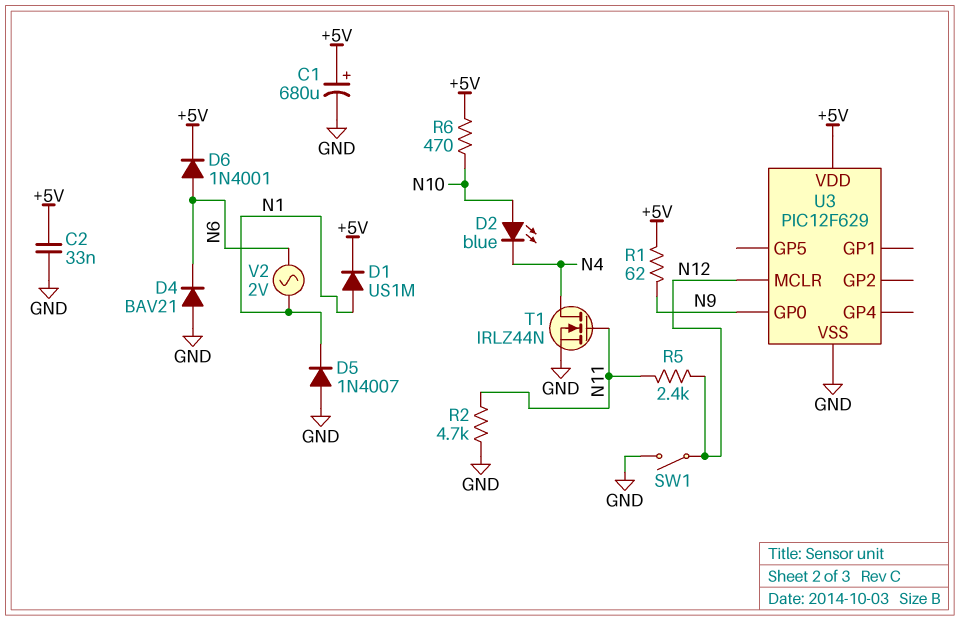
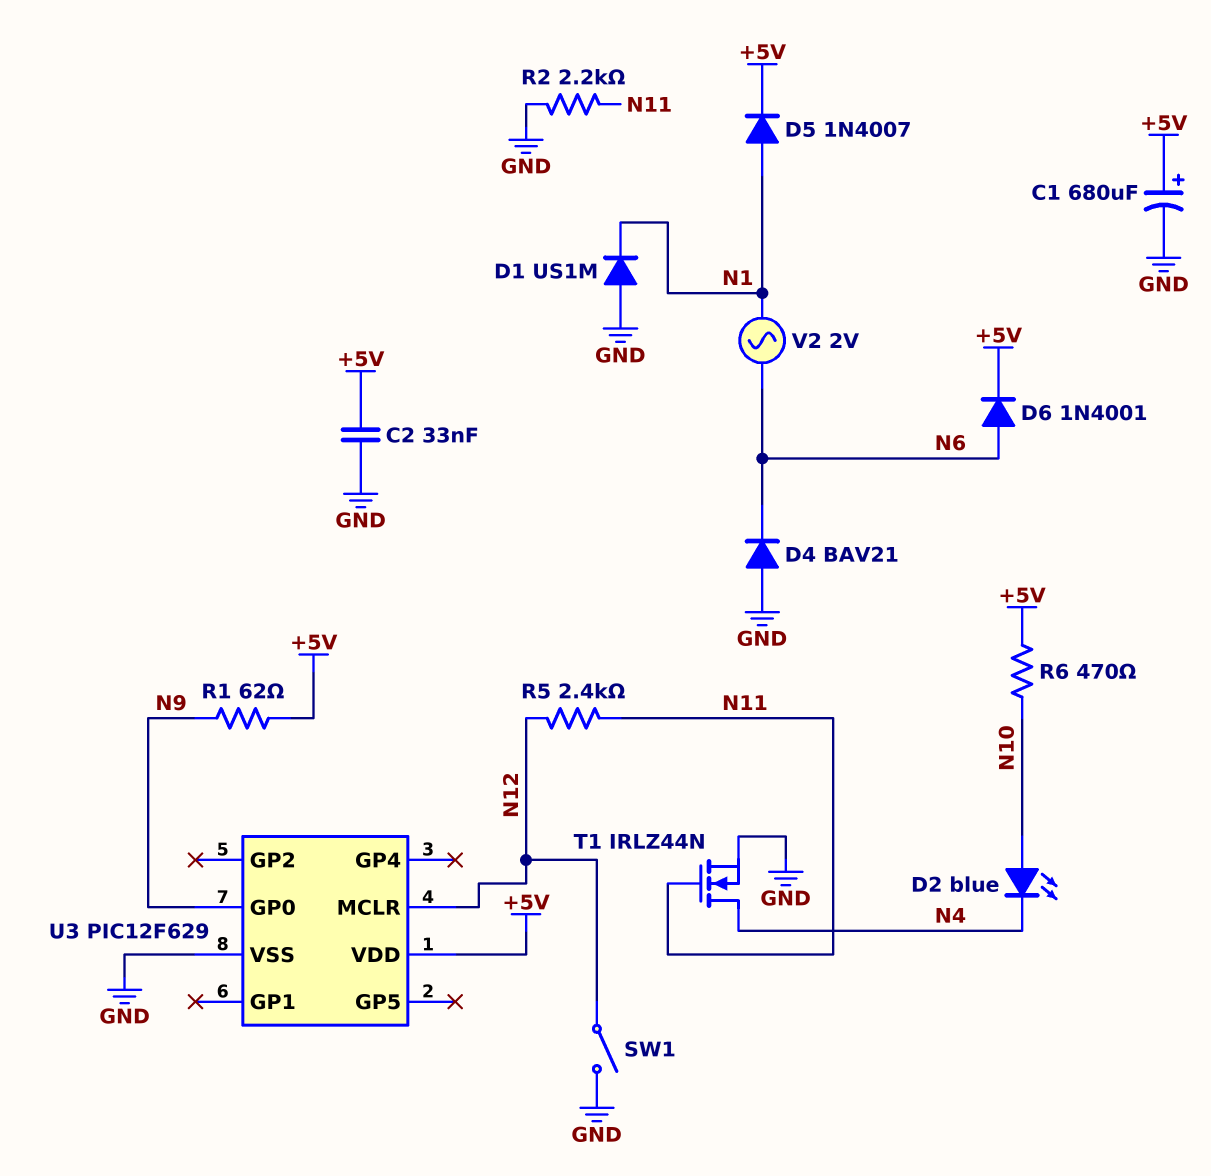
D1: diode US1M (A N1, K +5V) -> diode US1M (A GND, K N1)
D5: diode 1N4007 (A GND, K N1) -> diode 1N4007 (A N1, K +5V)
R2: 4.7k (GND, N11) -> 2.2k (GND, N11)

